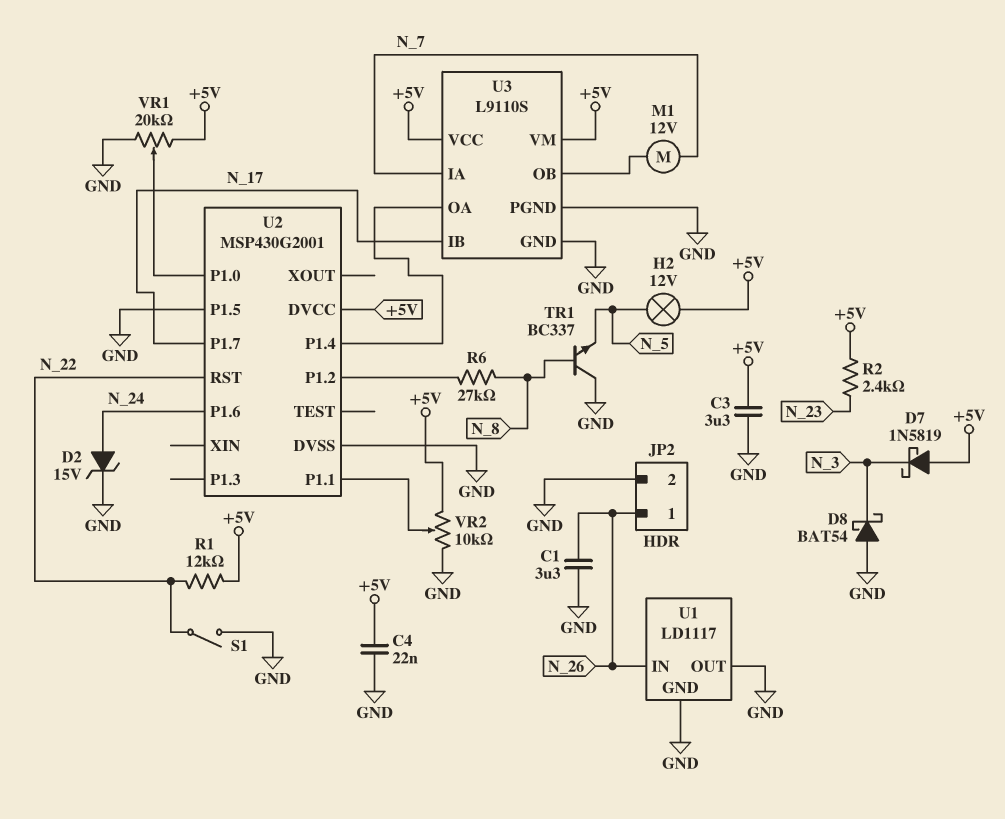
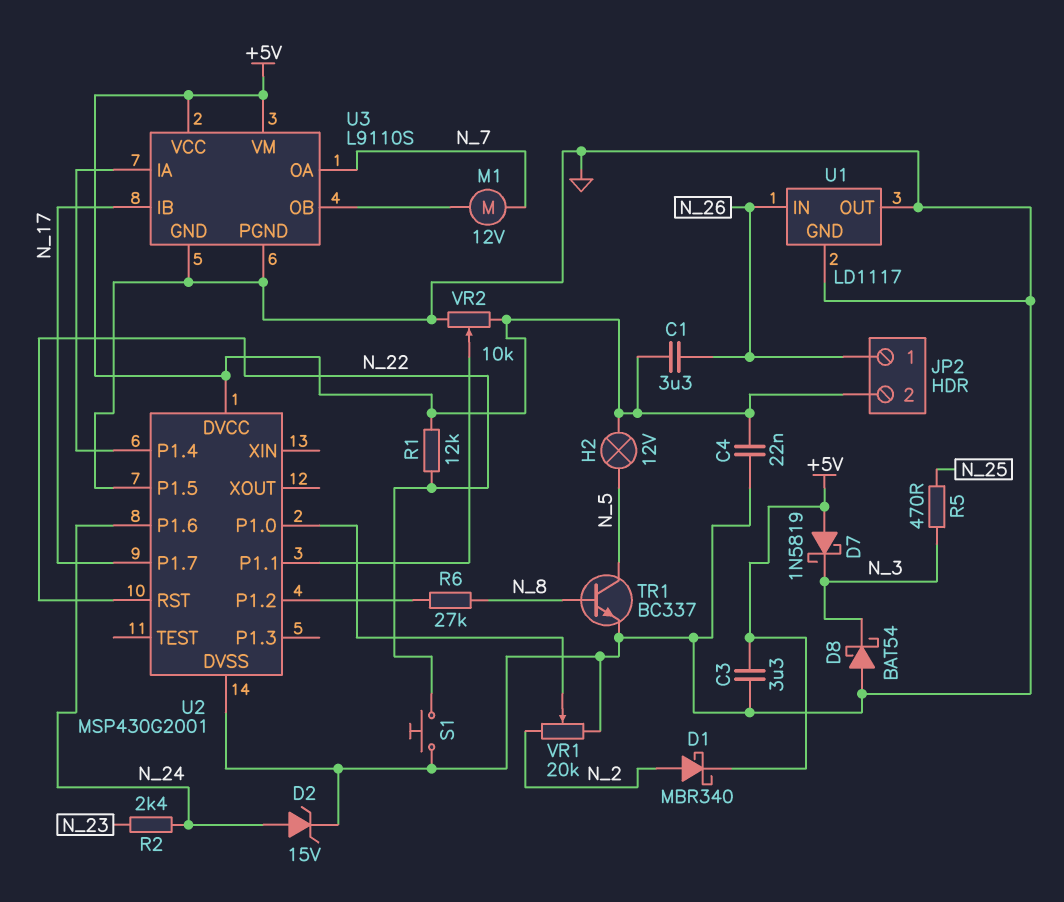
C1: 3.3uF (GND, N_26) -> 3.3uF (+5V, N_26)
D1: none -> schottky MBR340 (A N_2, K +5V)
JP2 pin 2: GND -> +5V
R2: 2.4k (+5V, N_23) -> 2.4k (N_23, N_24)
R5: none -> 470 (N_3, N_25)
S1: switch (GND, N_22) -> button (GND, N_22)
TR1: NPN BC337 (B N_8, C GND, E N_5) -> NPN BC337 (B N_8, C N_5, E GND)
U3 pin IA: N_7 -> U2/P1.4
U3 pin OA: U2/P1.4 -> N_7
VR1: 20k (+5V, GND, wiper U2/P1.0) -> 20k (GND, N_2, wiper U2/P1.0)

